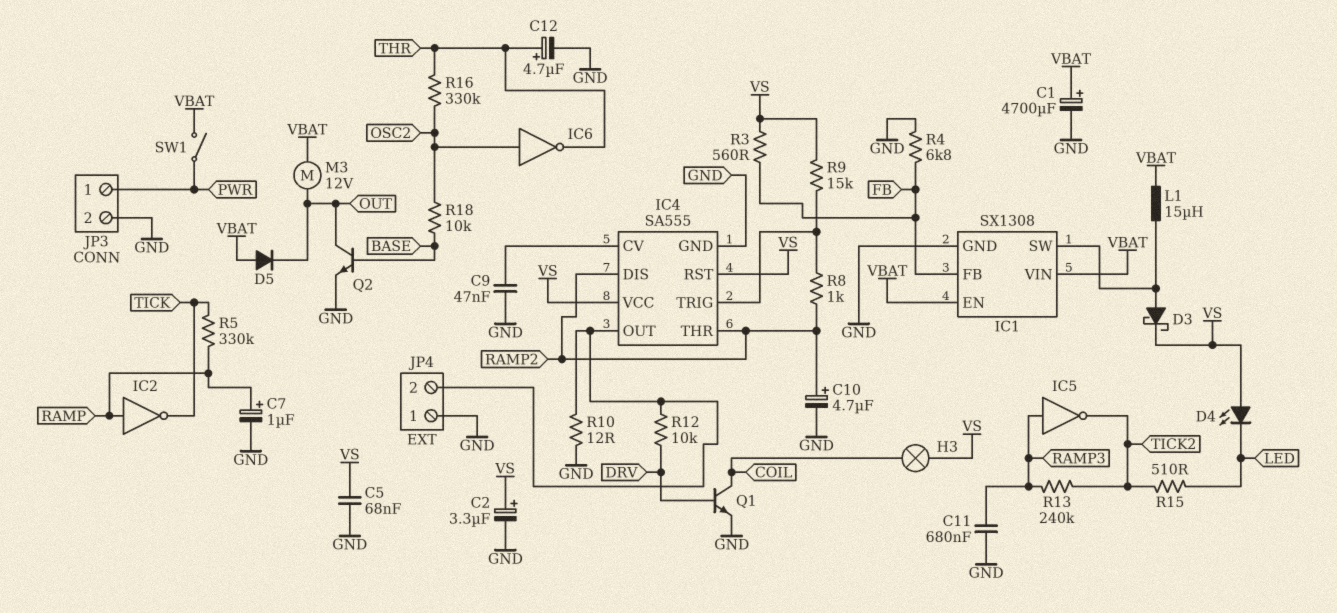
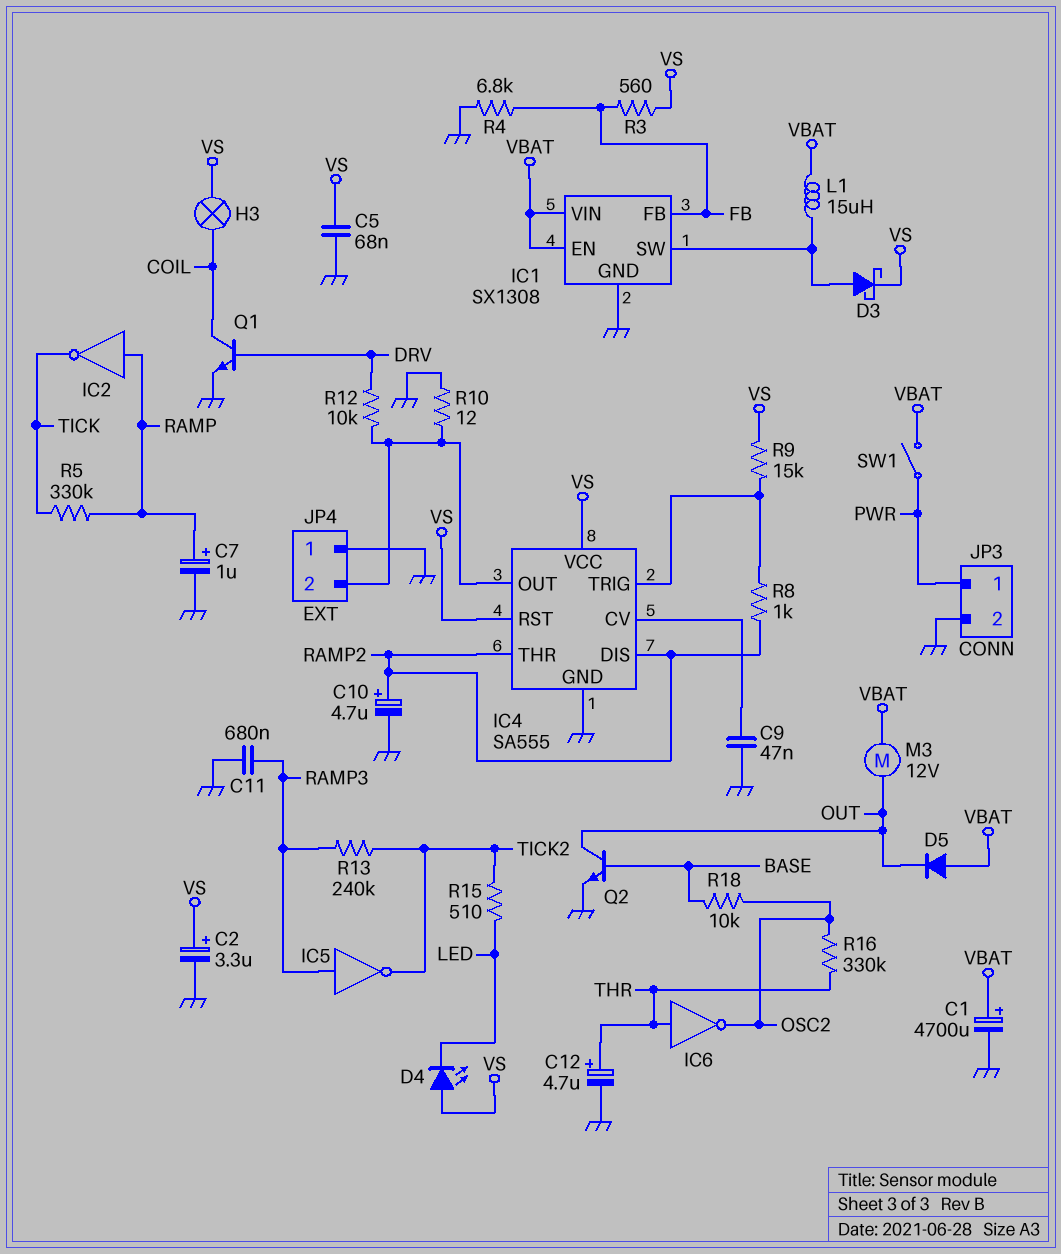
IC6: NOT (in OSC2, out THR) -> NOT (in THR, out OSC2)

